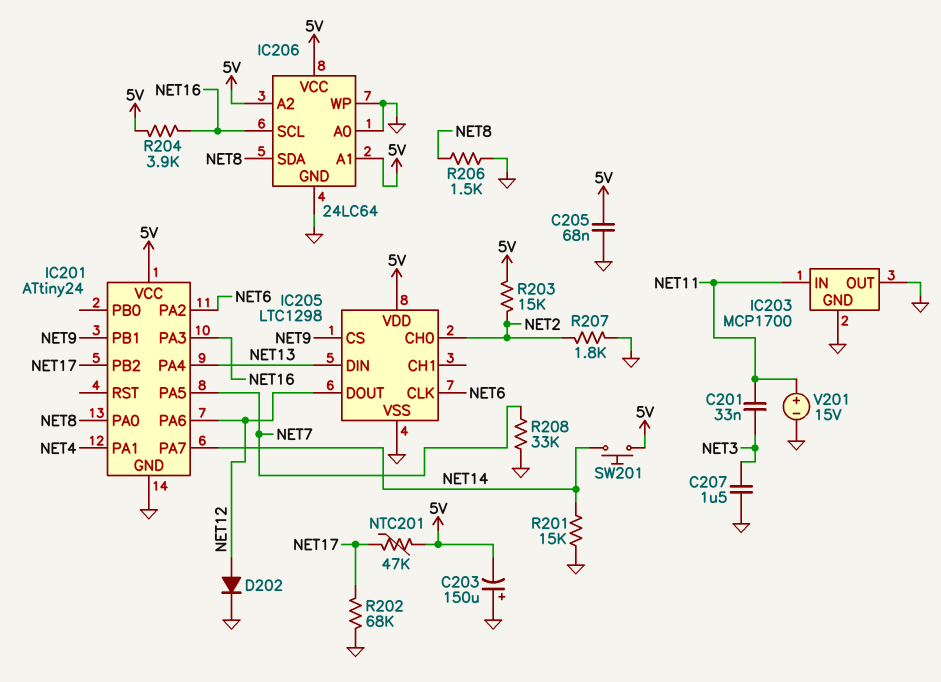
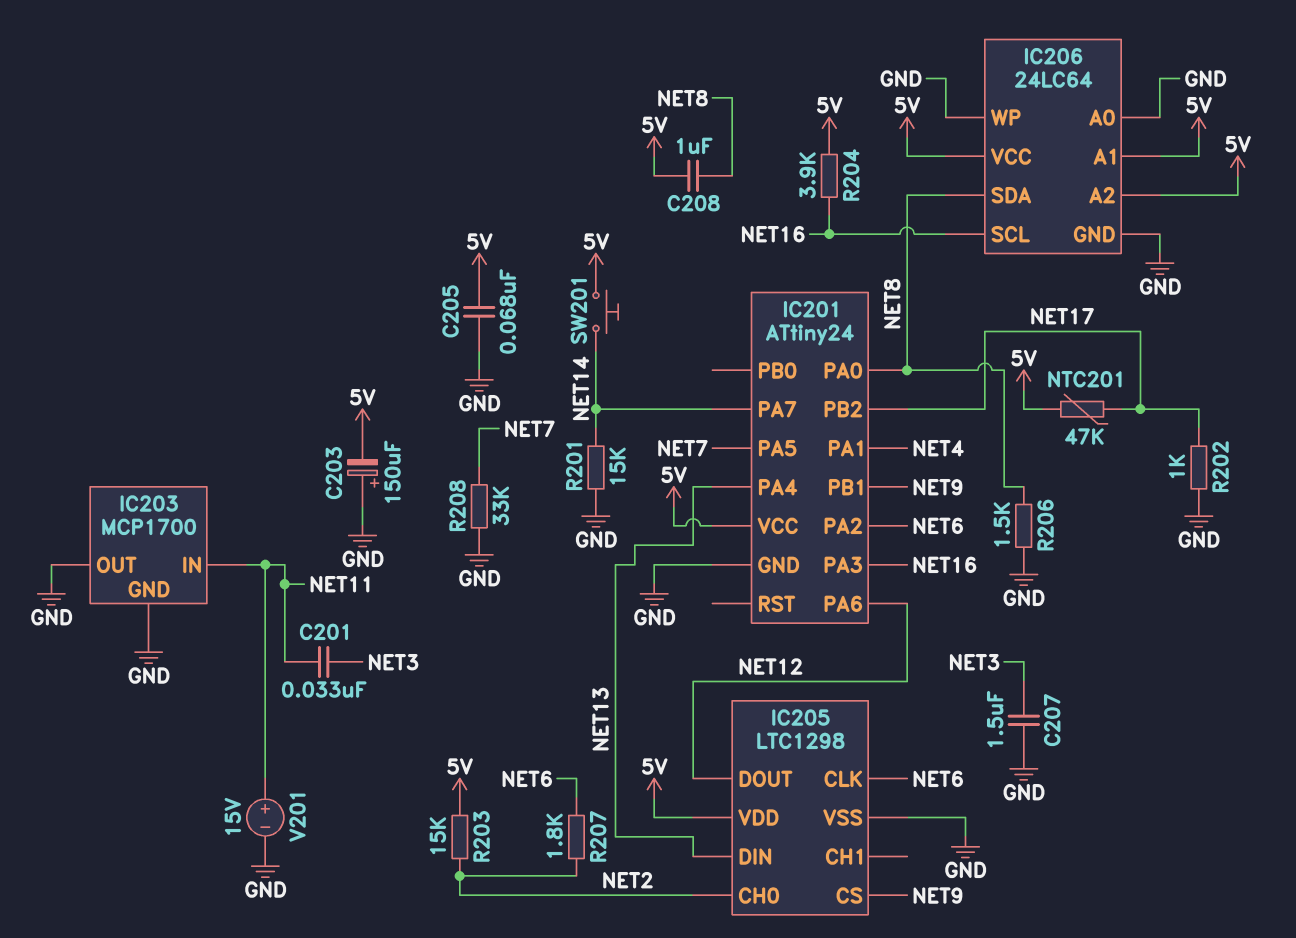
C208: none -> 1uF (5V, NET8)
D202: diode (A NET12, K GND) -> none
R202: 68k (GND, NET17) -> 1k (GND, NET17)
R207: 1.8k (GND, NET2) -> 1.8k (NET2, NET6)

